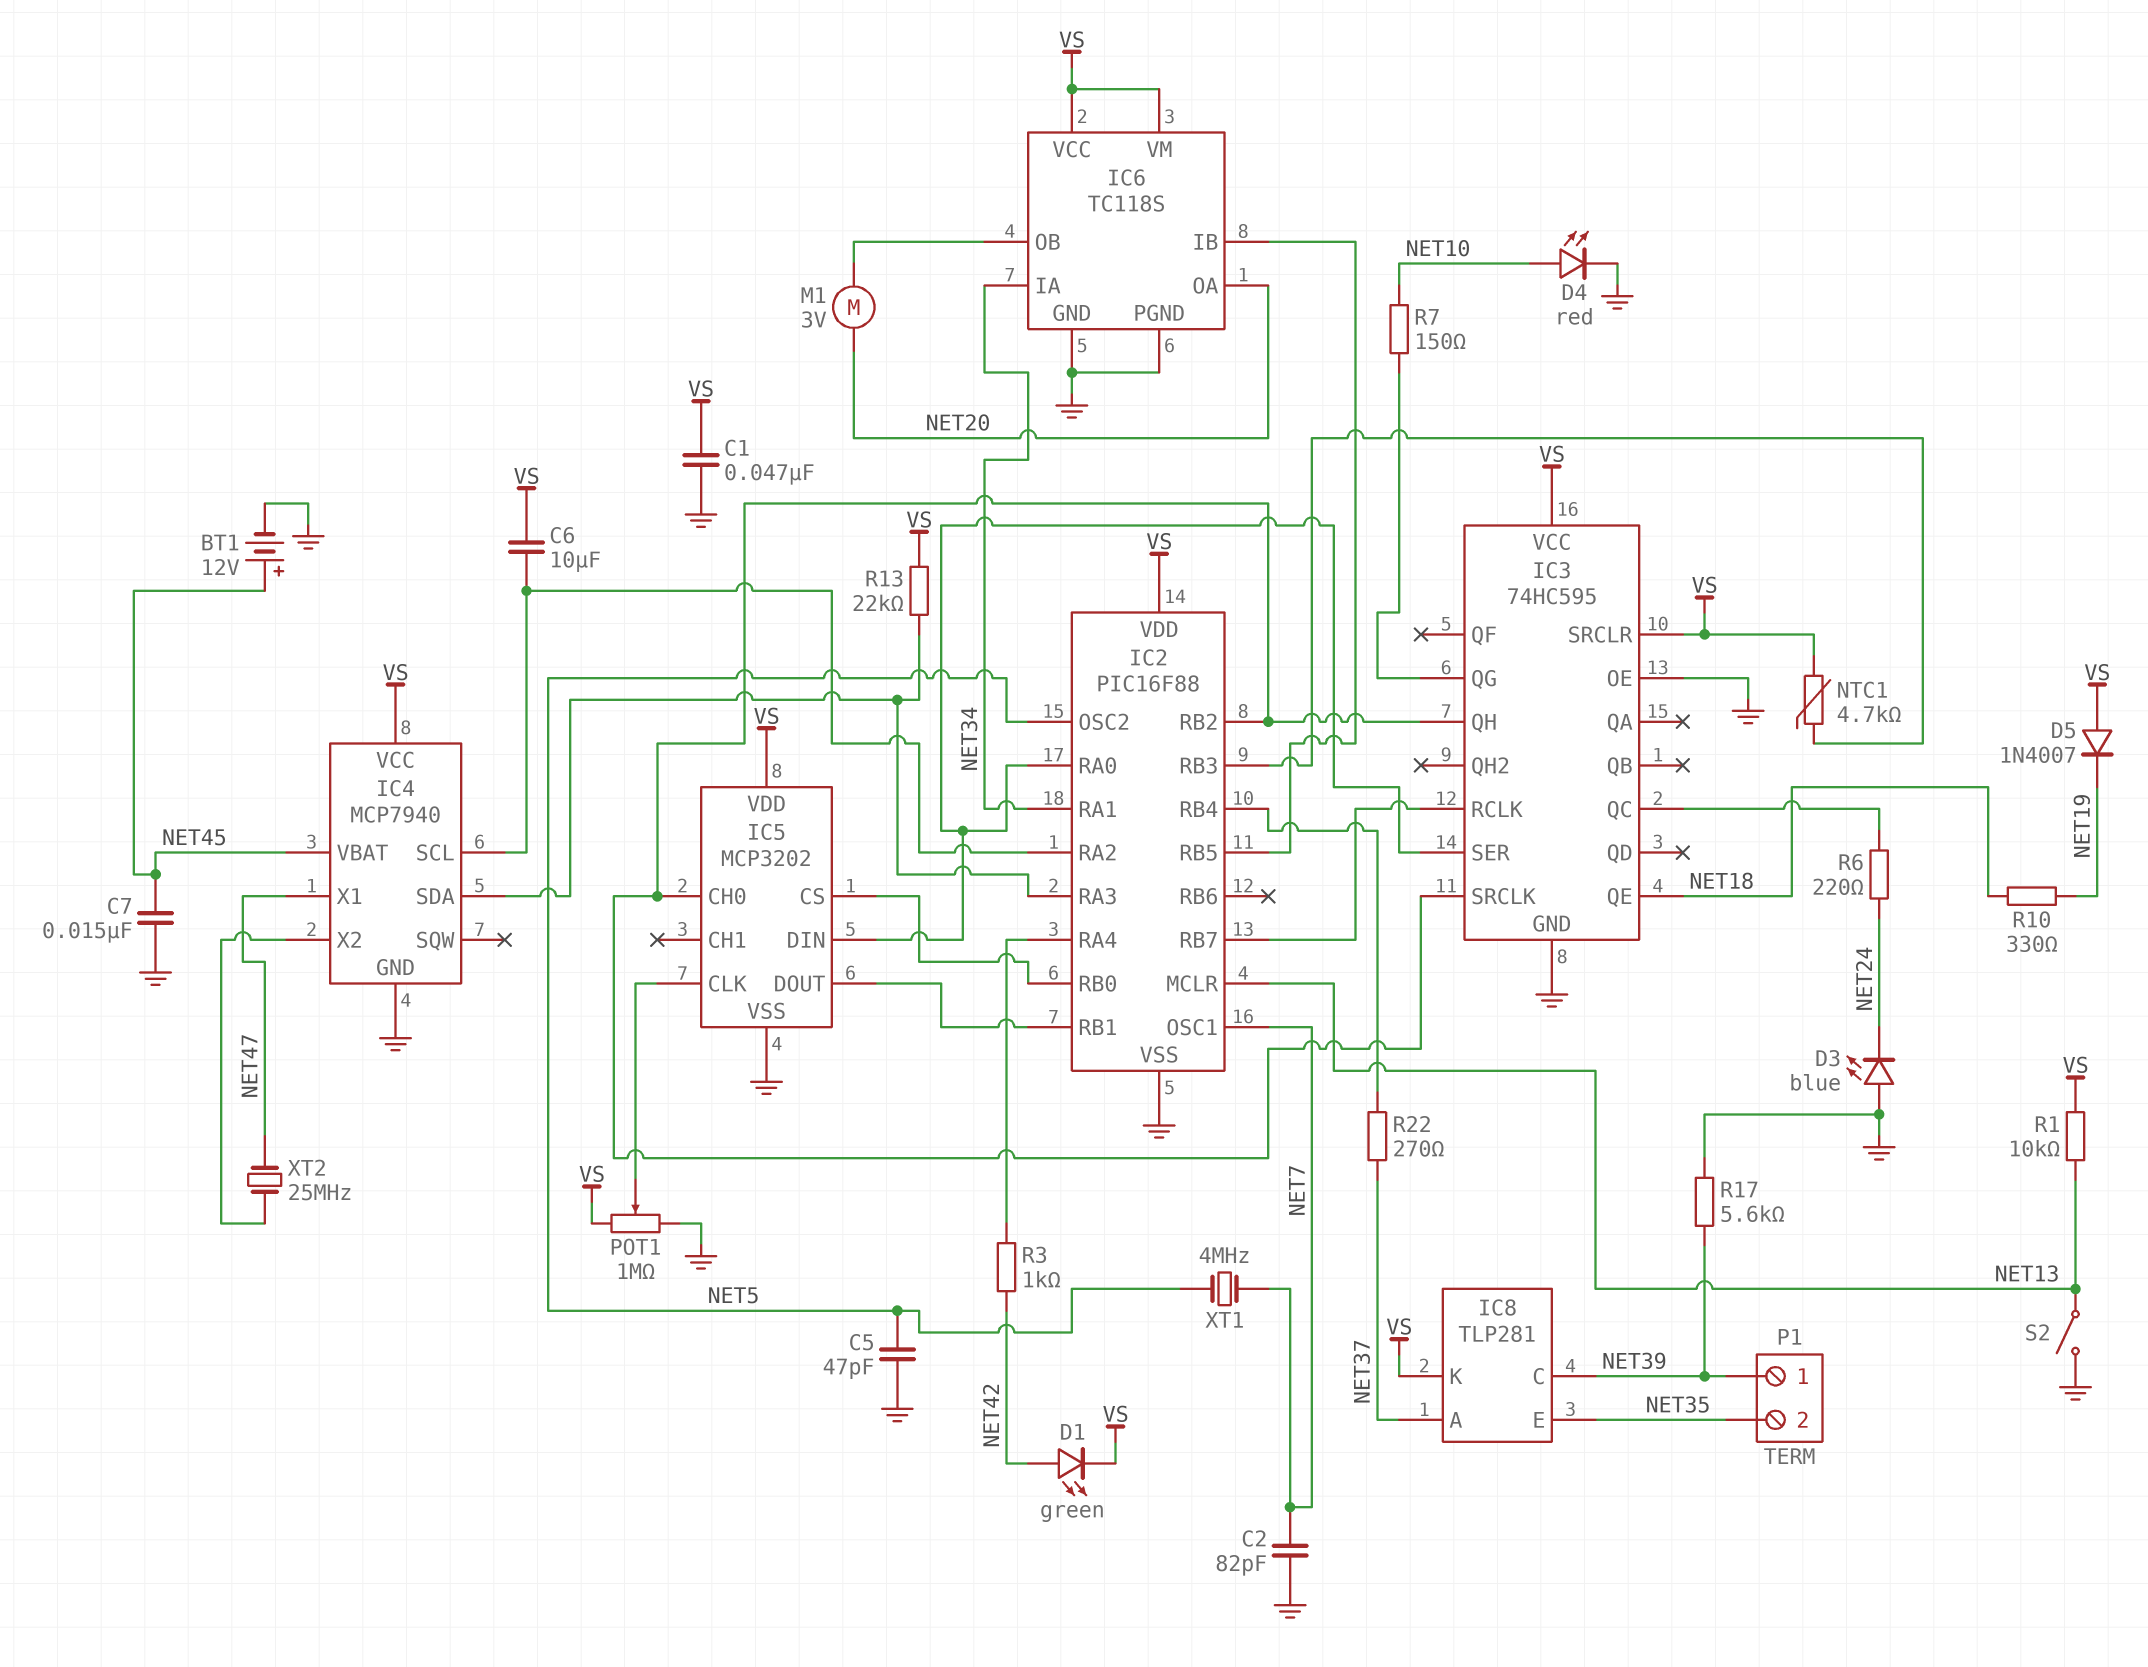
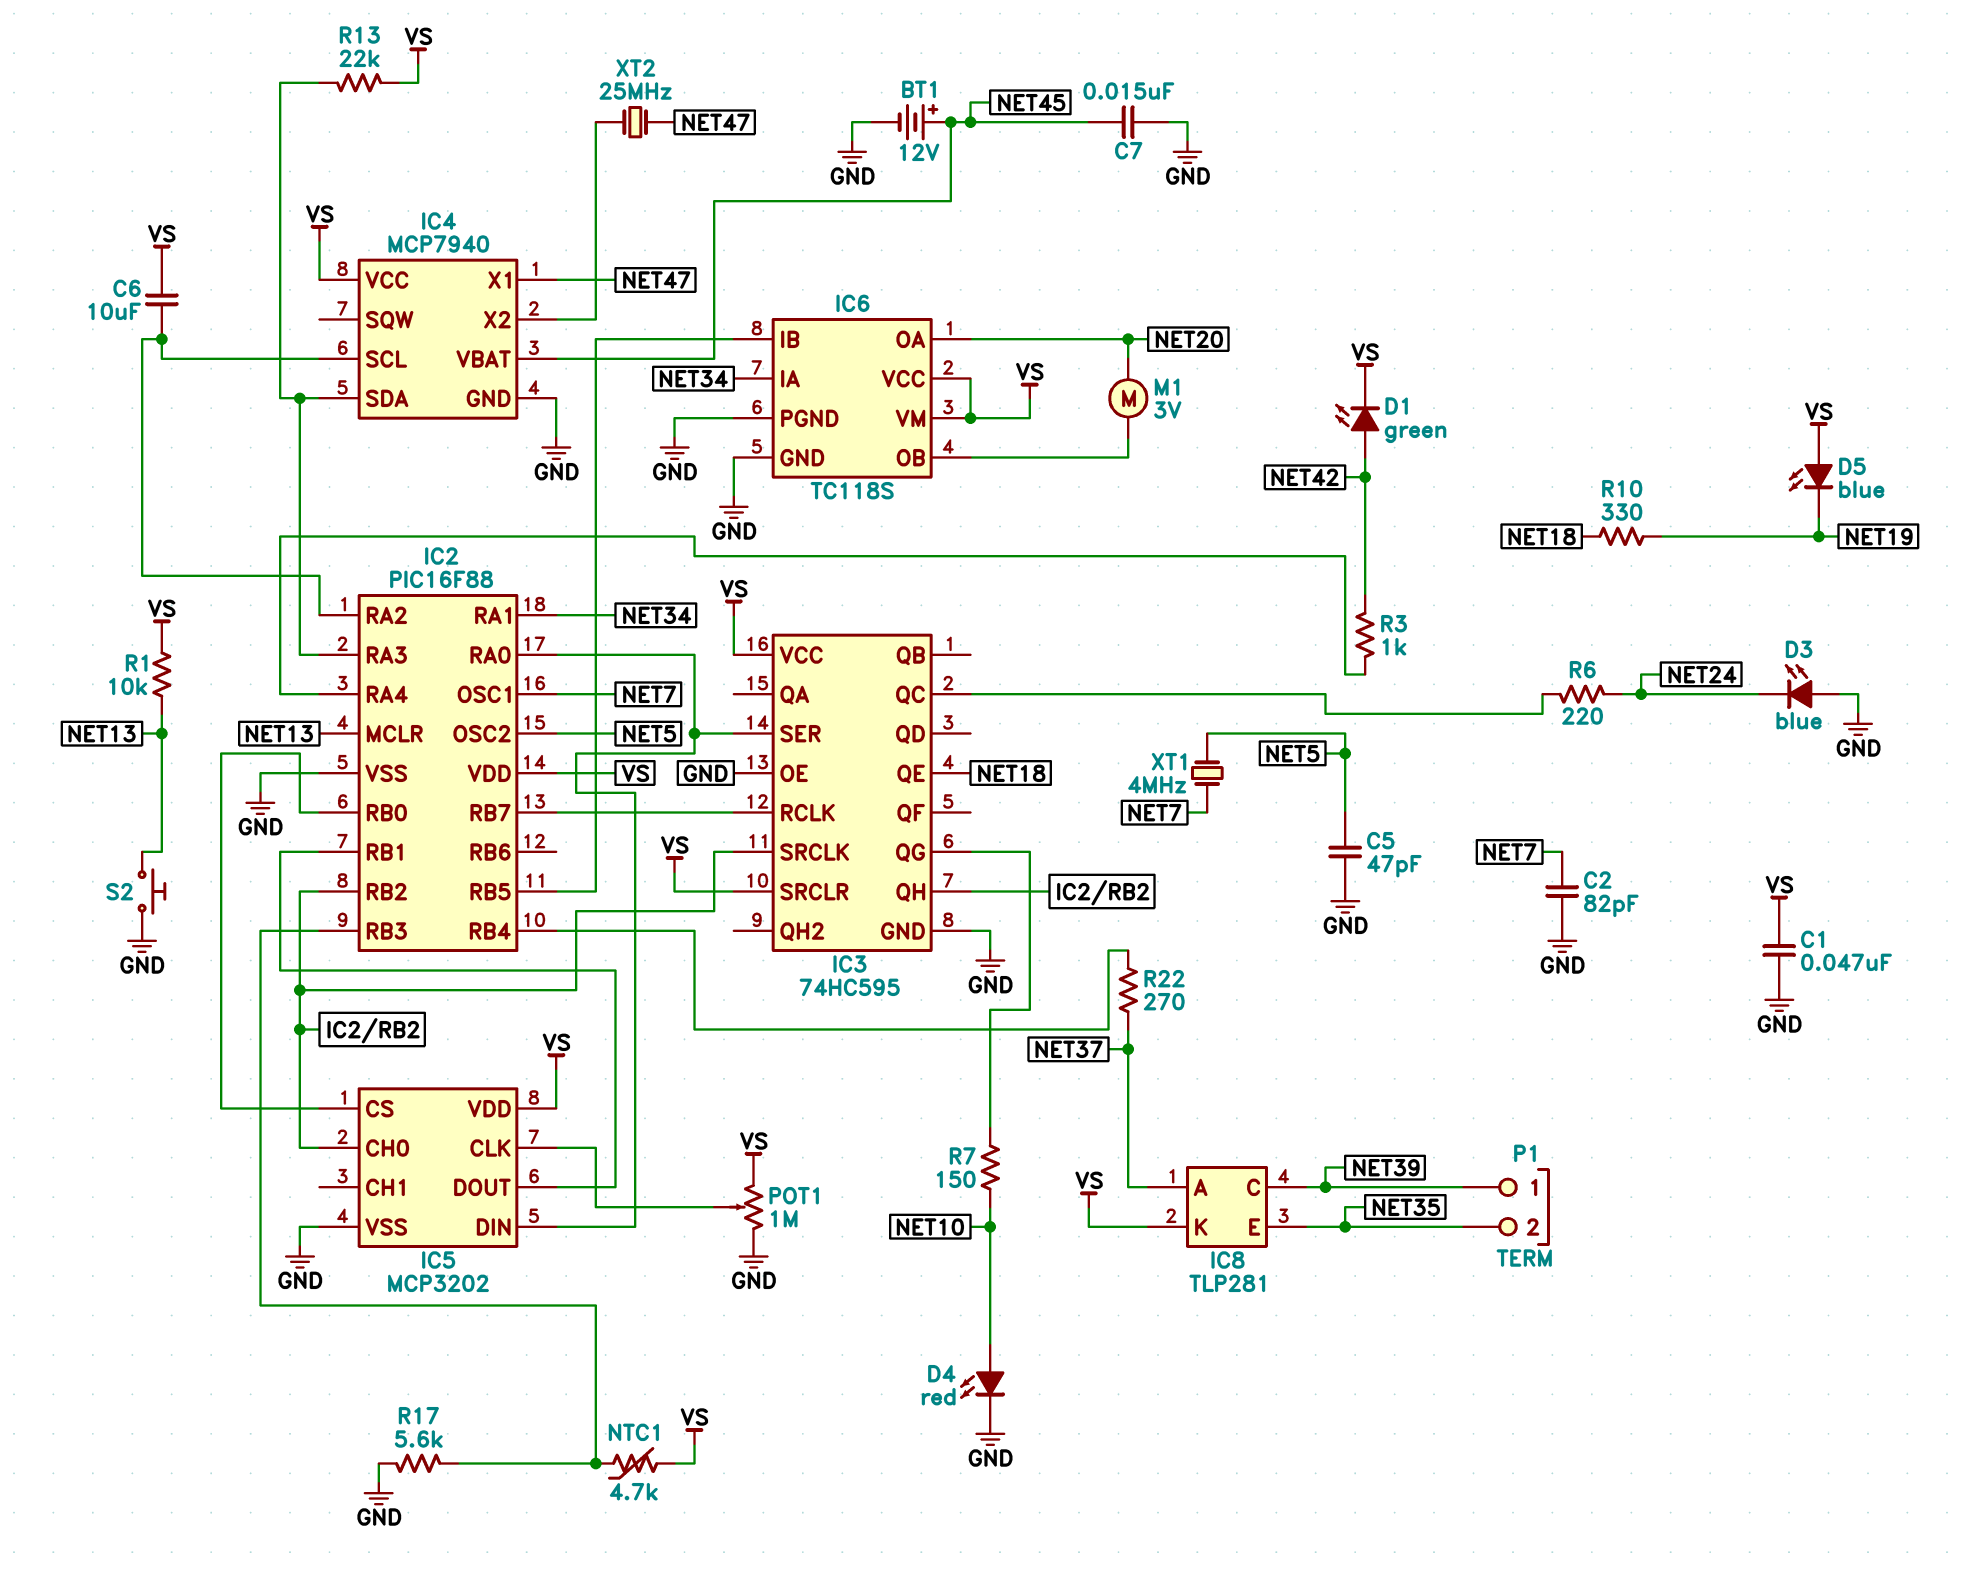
D5: diode 1N4007 (A VS, K NET19) -> LED blue (A VS, K NET19)
R17: 5.6k (GND, NET39) -> 5.6k (GND, IC2/RB3)
S2: switch (GND, NET13) -> button (GND, NET13)

